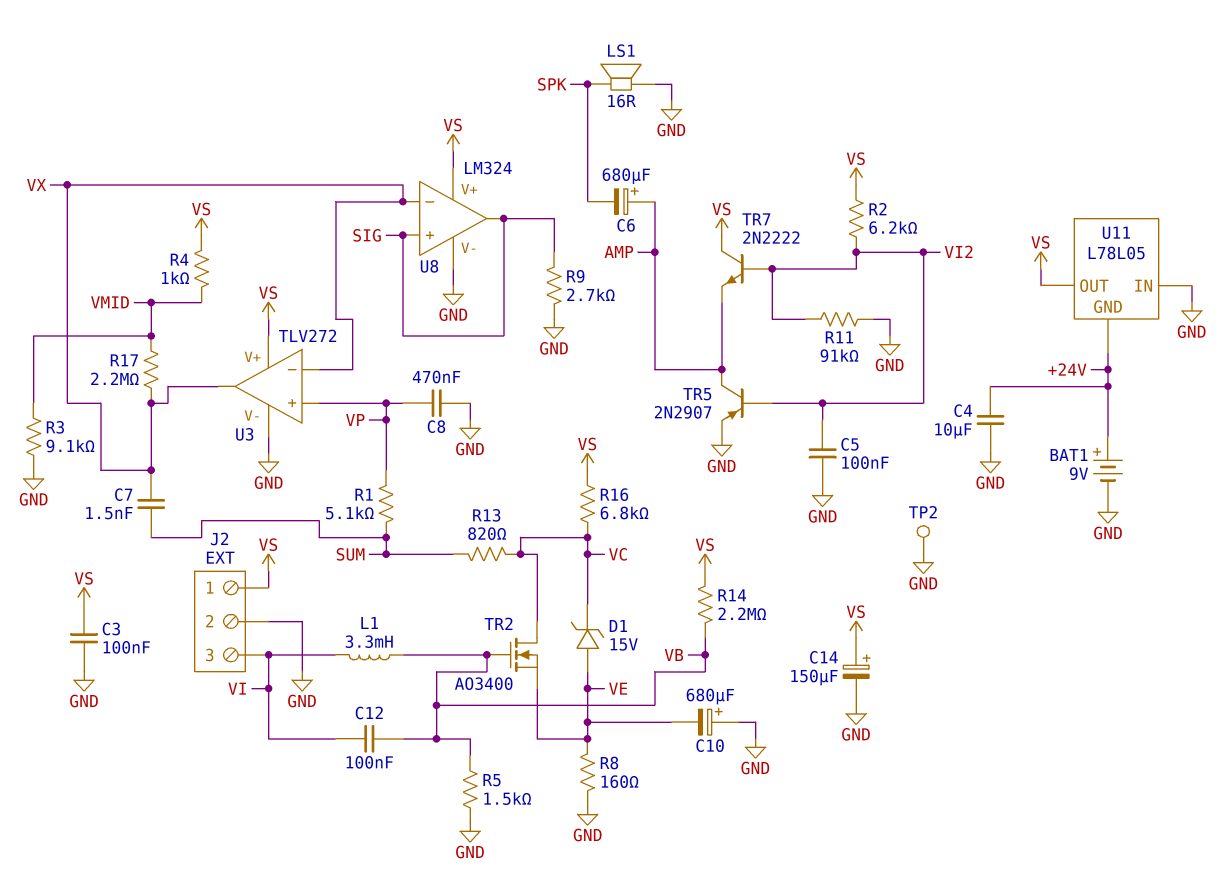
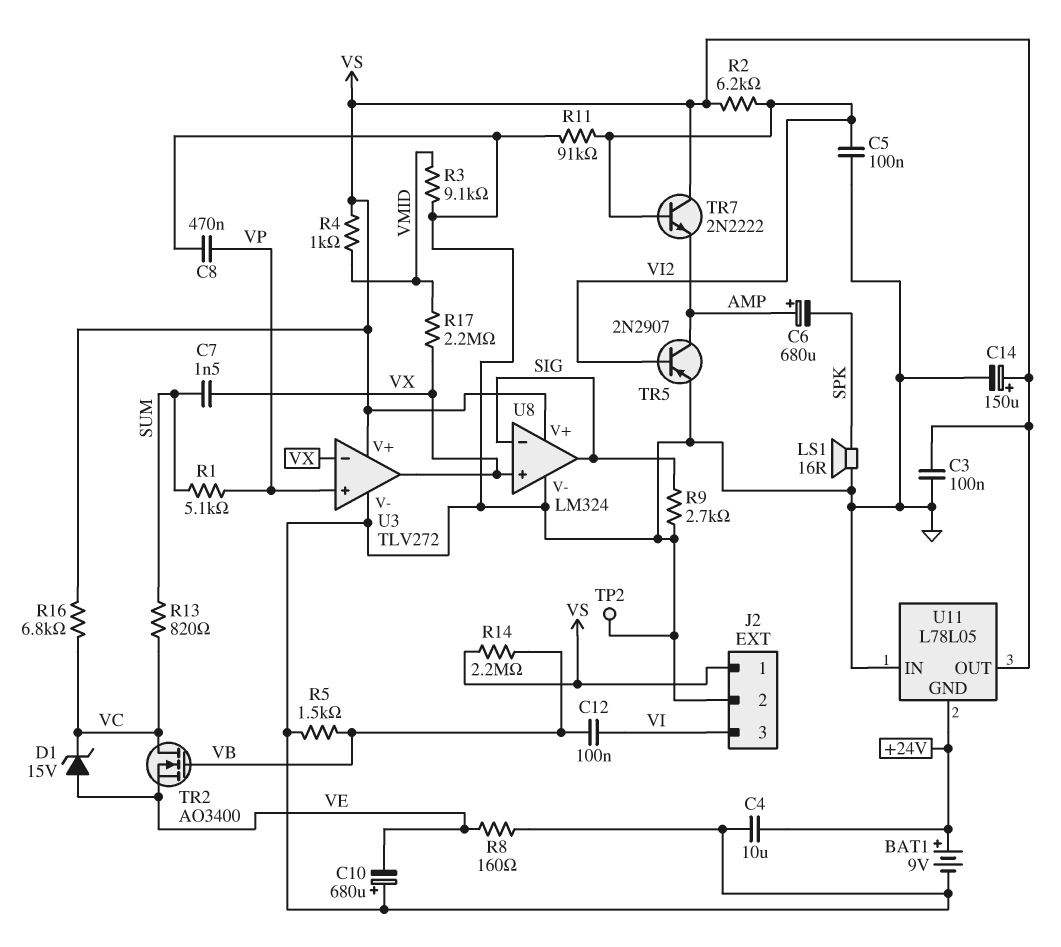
L1: 3.3mH (VB, VI) -> none
U8 pin in+: SIG -> VX
U8 pin in-: VX -> SIG

